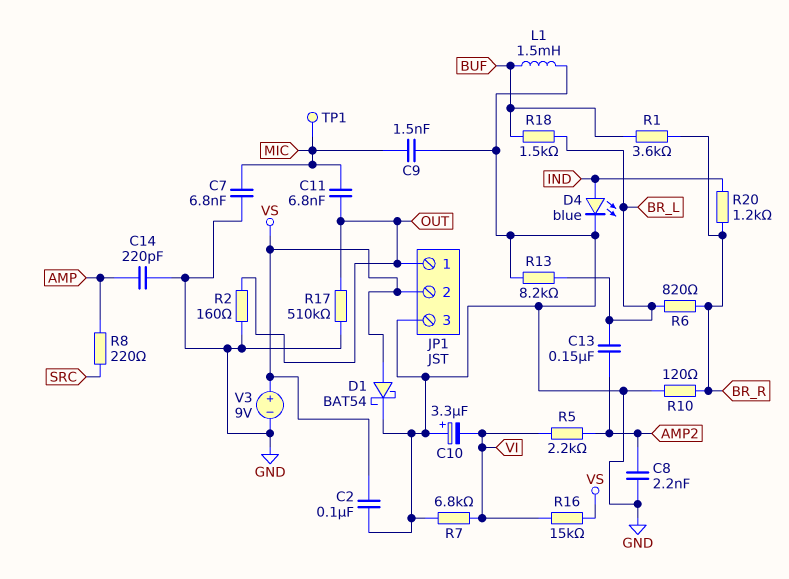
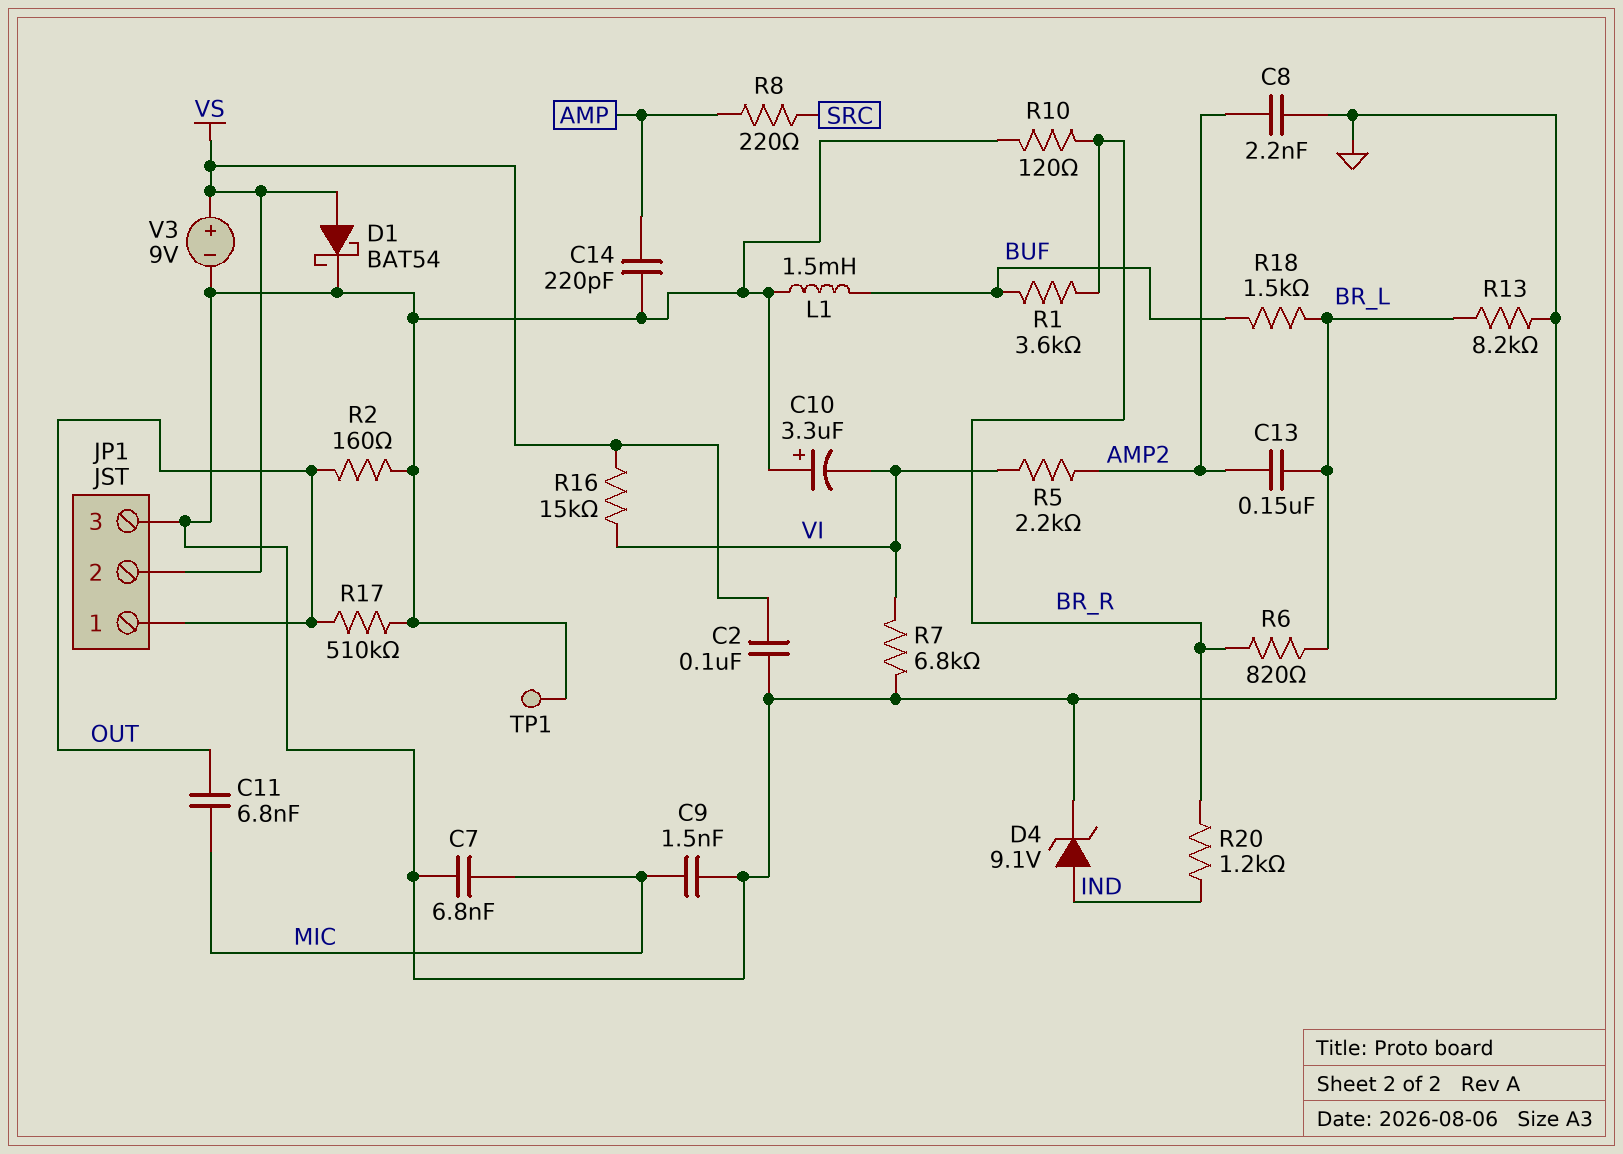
D4: LED blue (A IND, K GND) -> zener 9.1V (A IND, K GND)
TP1: test point (MIC) -> test point (GND)

